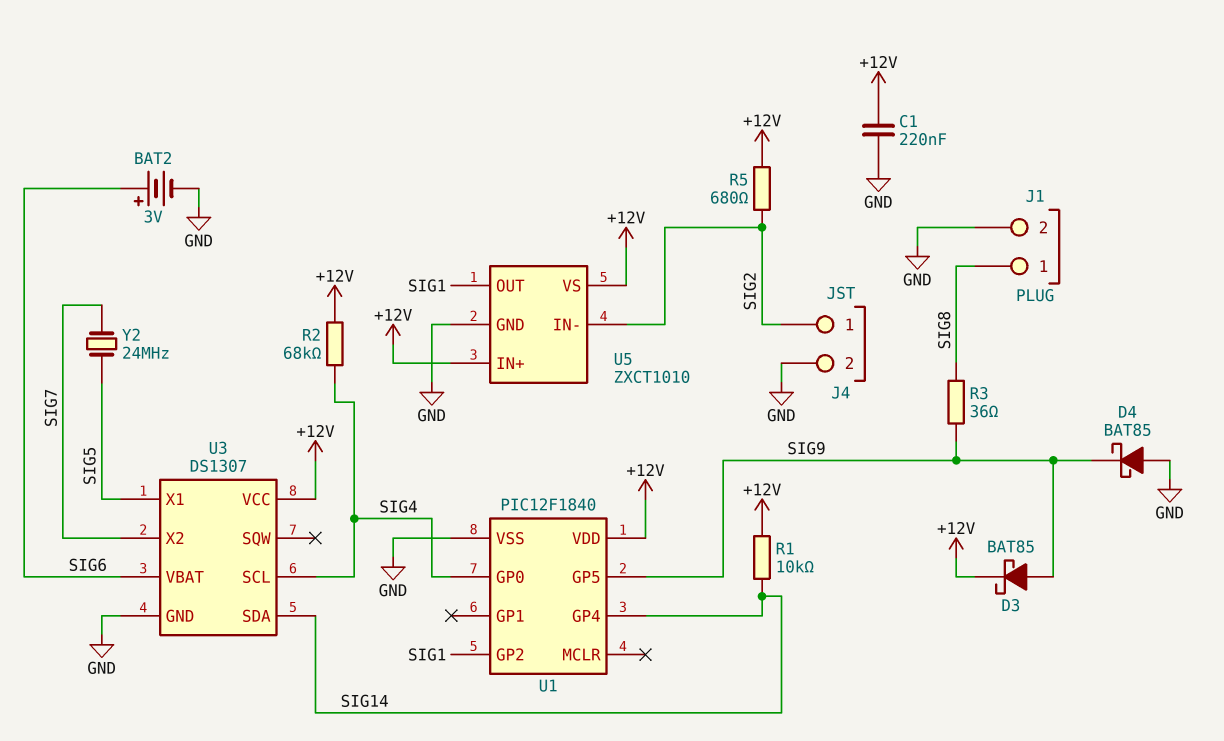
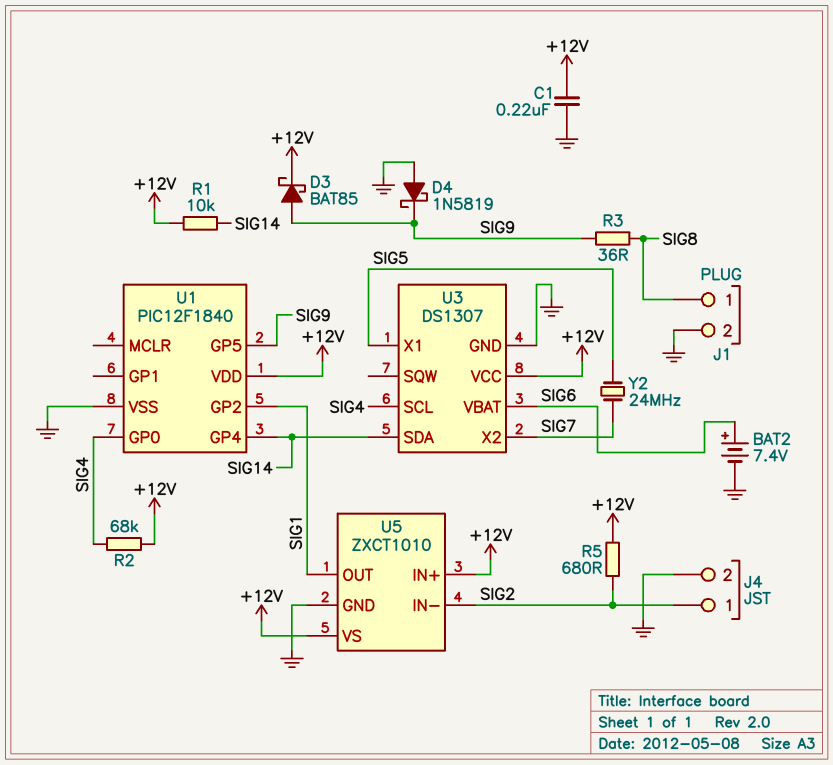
BAT2: 3V (plus SIG6, minus GND) -> 7.4V (plus SIG6, minus GND)
D4: schottky BAT85 (A GND, K SIG9) -> schottky 1N5819 (A GND, K SIG9)

